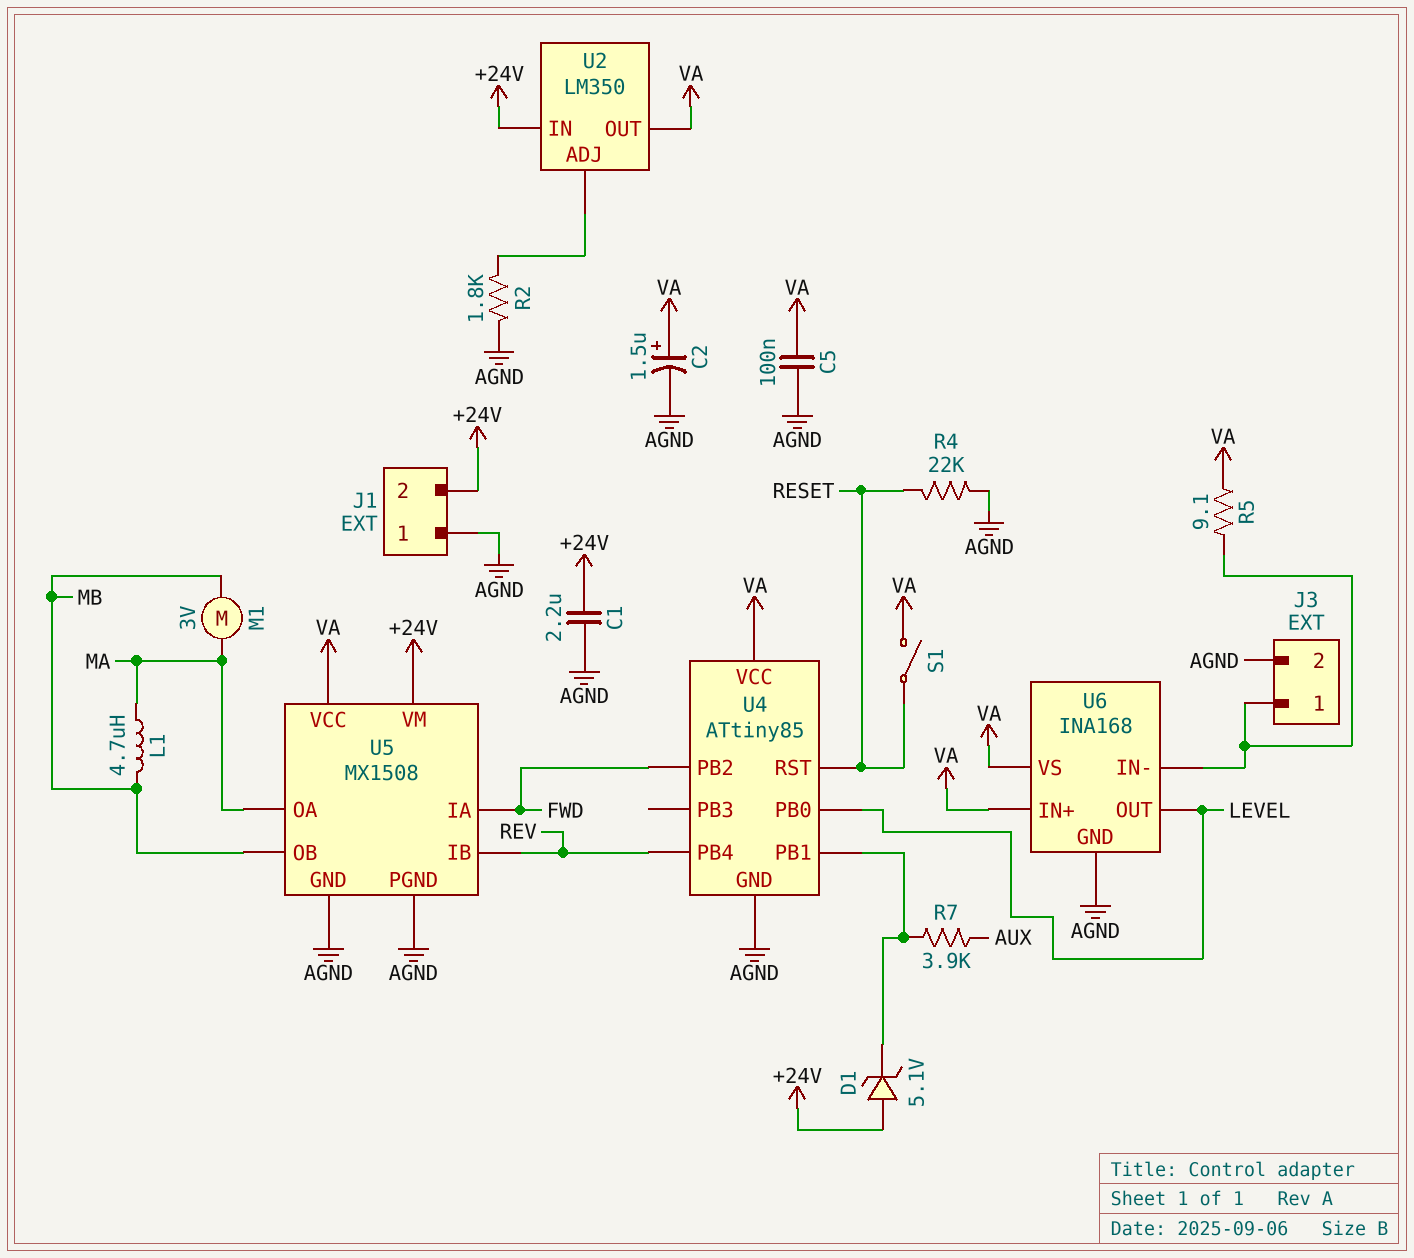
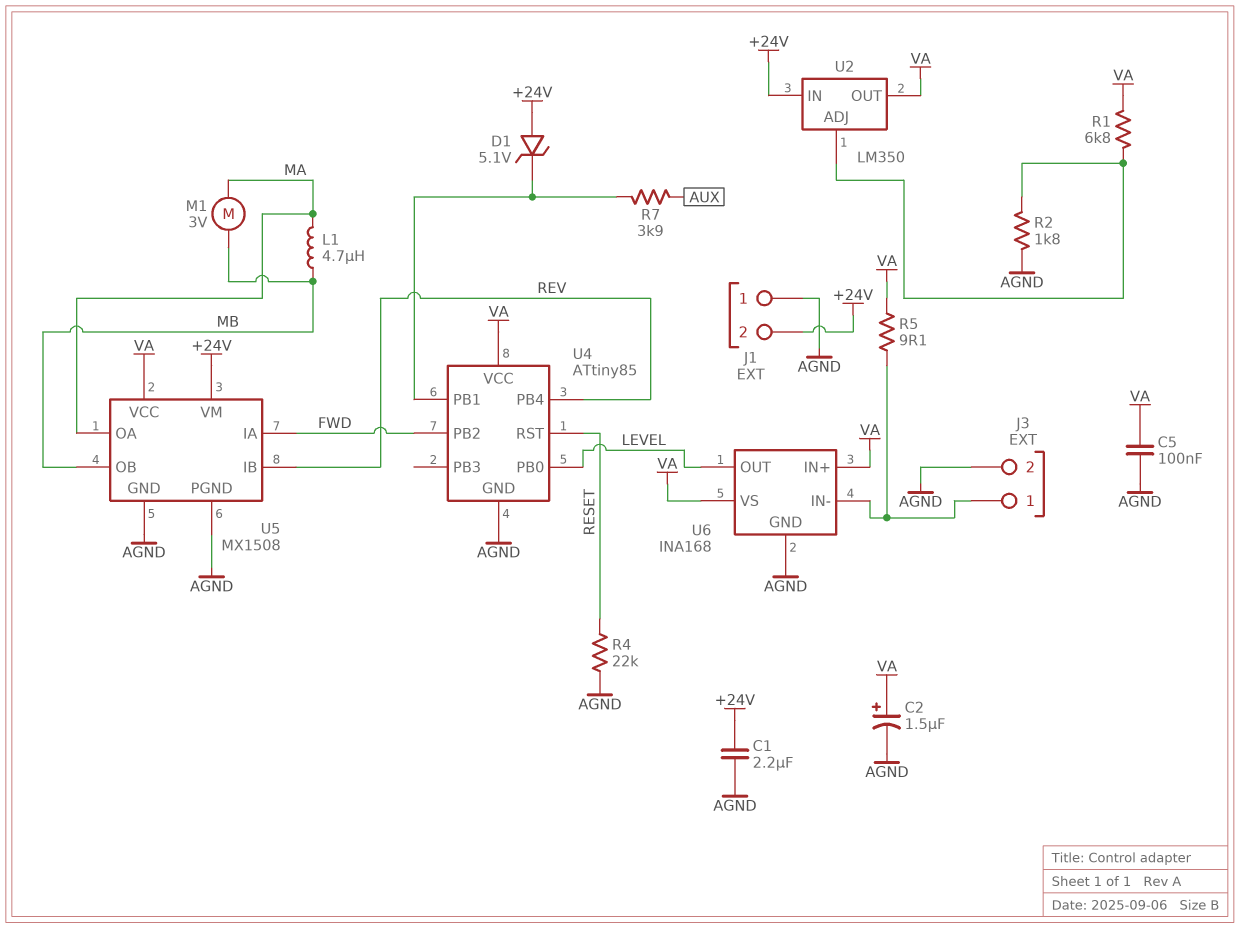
R1: none -> 6.8k (U2/ADJ, VA)
S1: switch (RESET, VA) -> none

